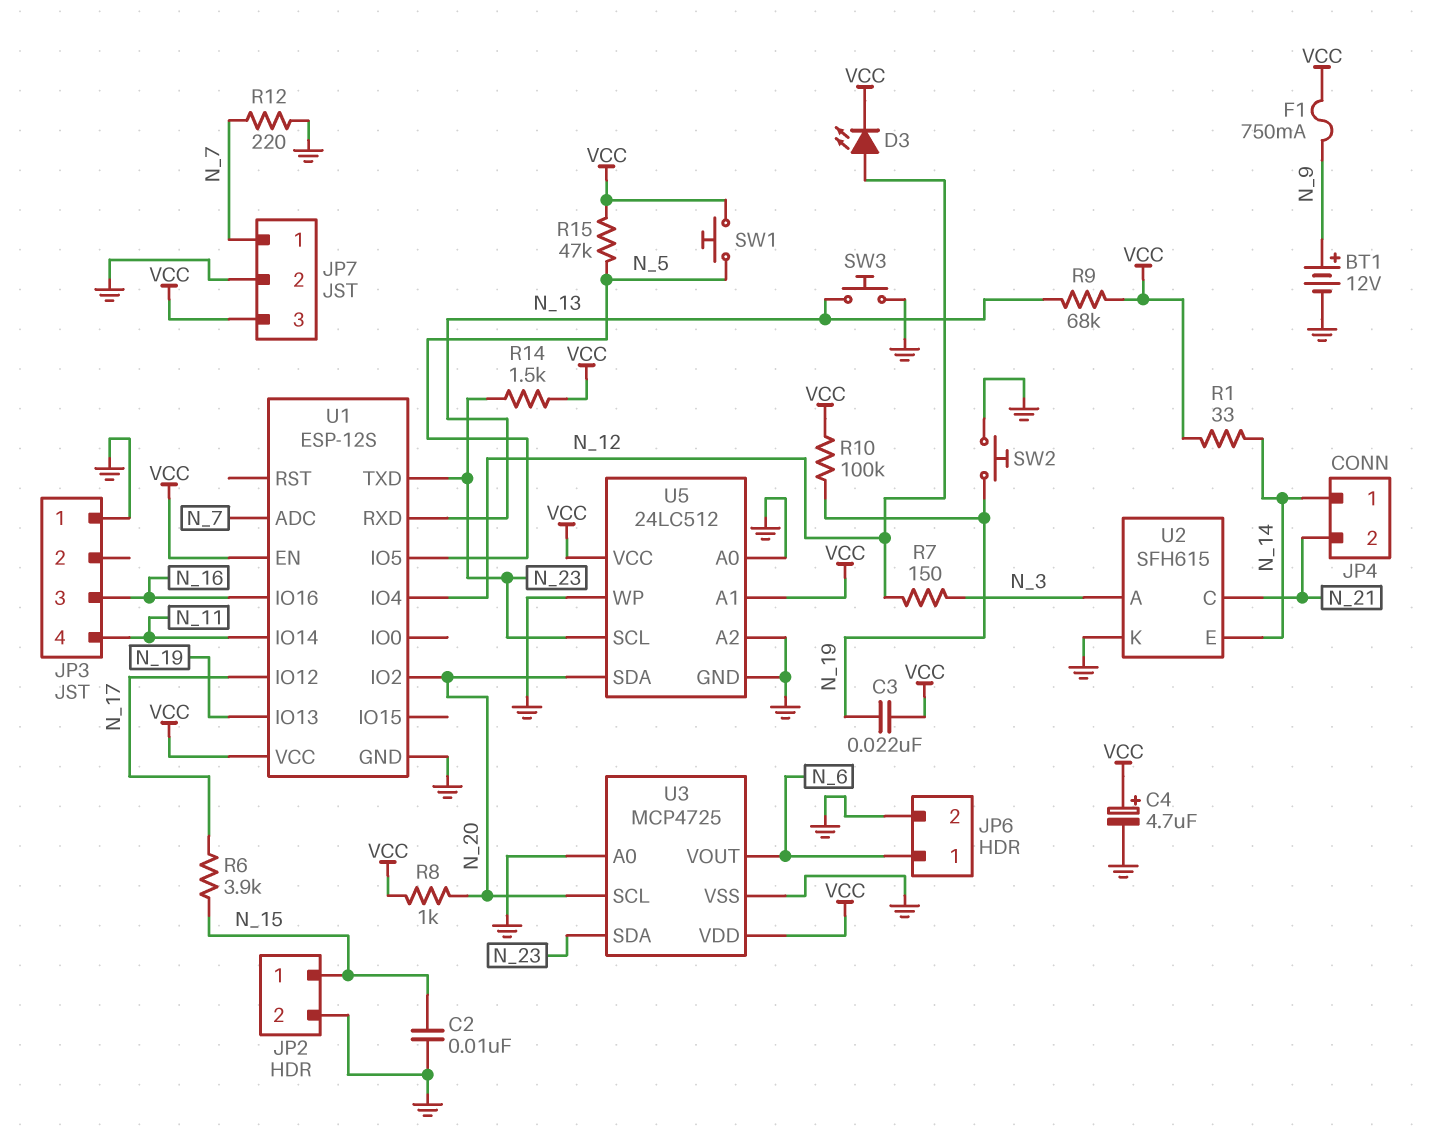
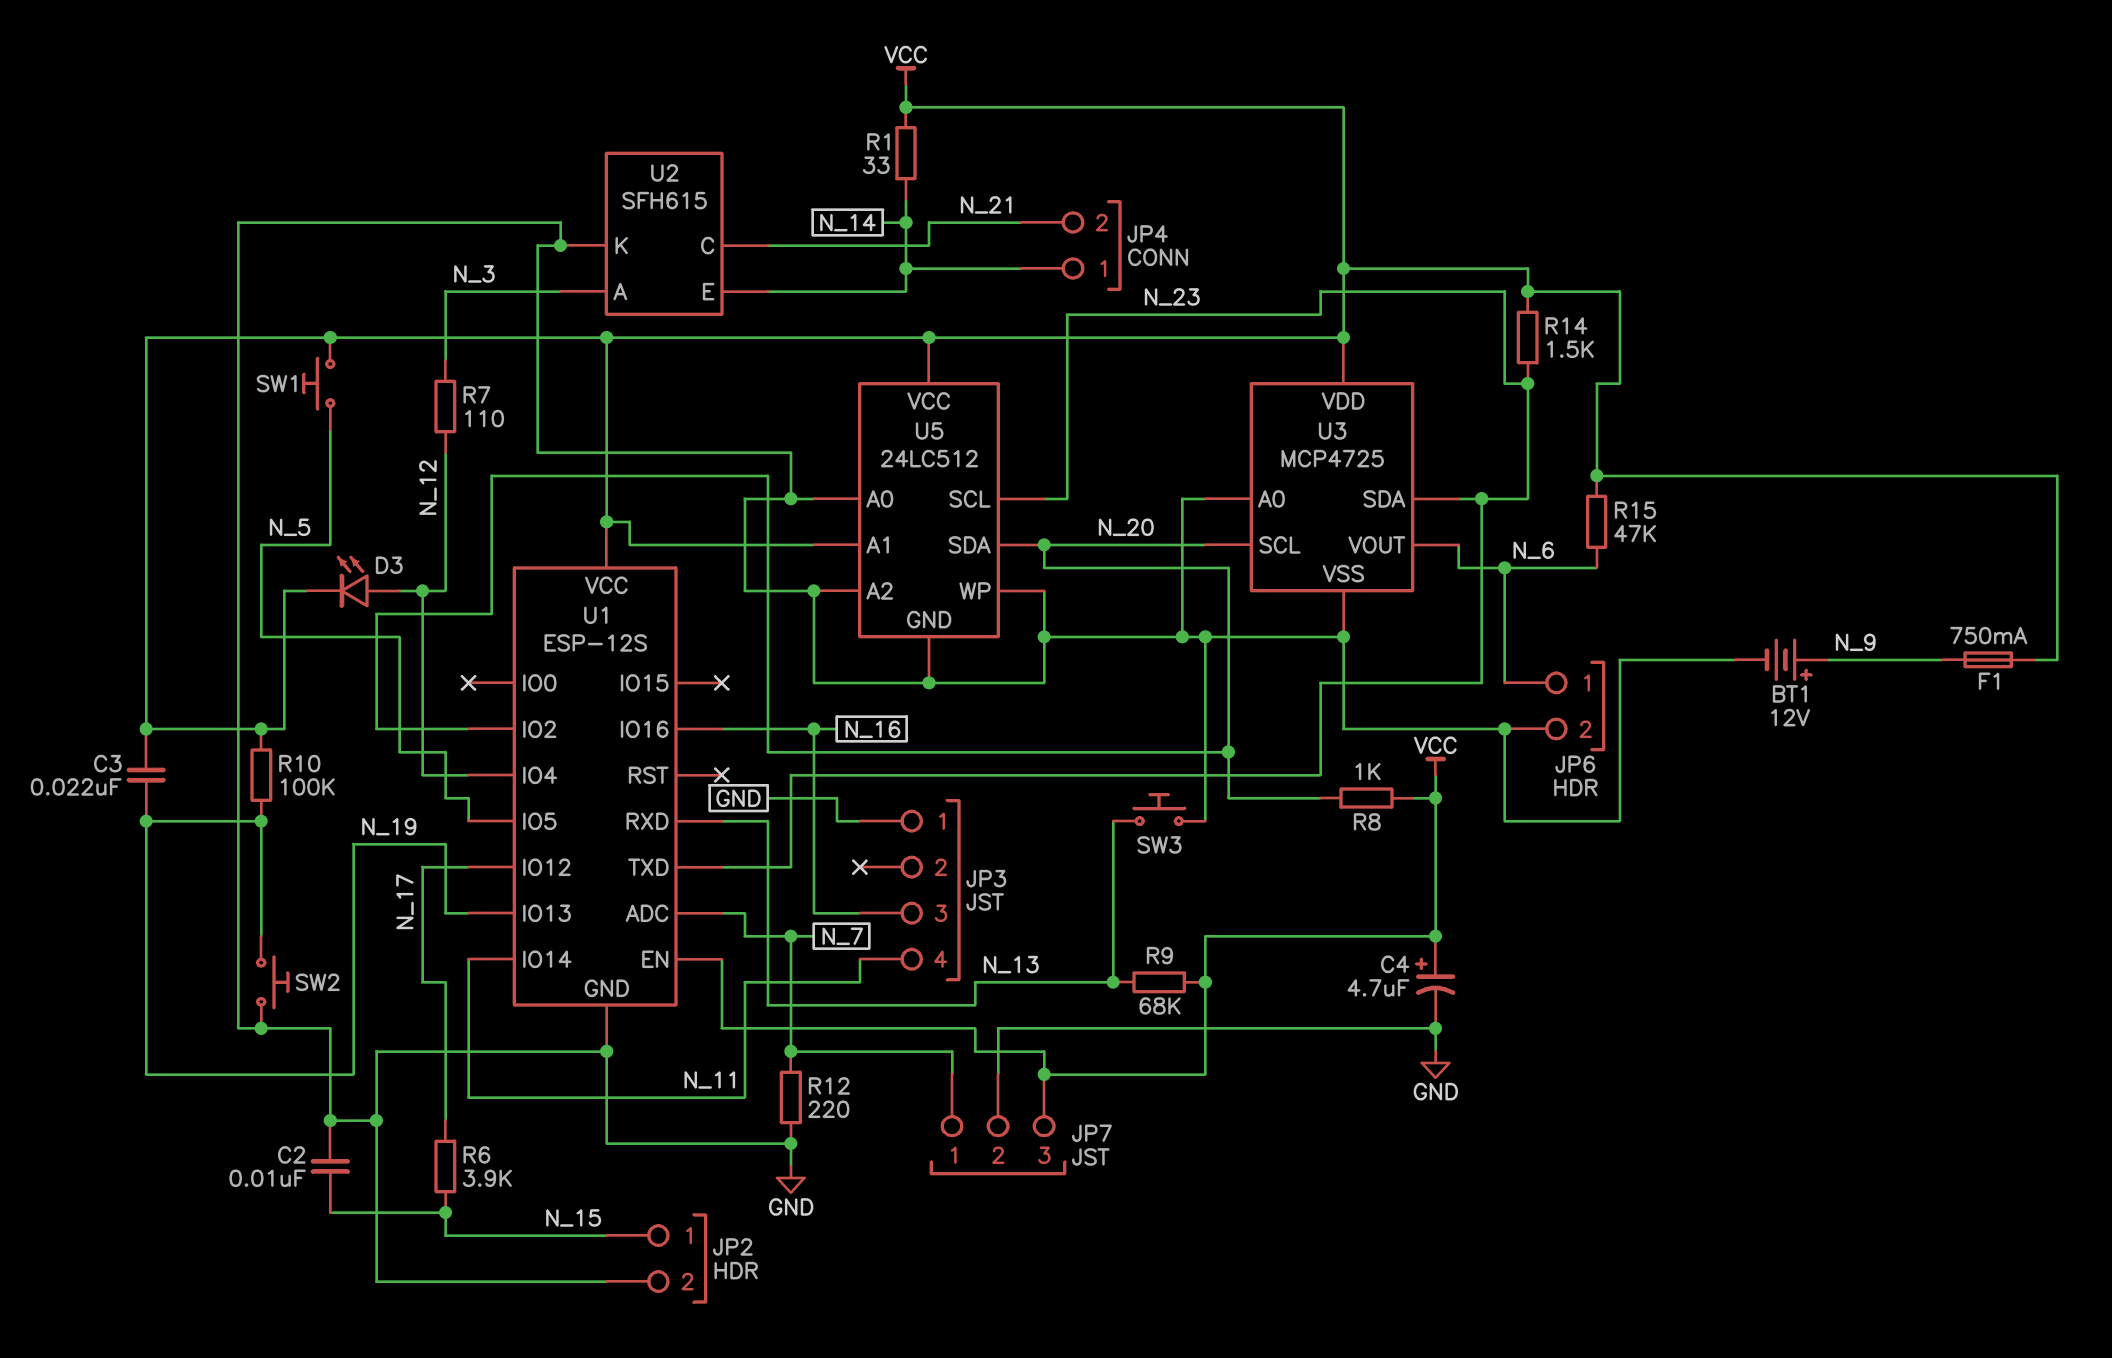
R7: 150 (N_3, N_12) -> 110 (N_3, N_12)
R15: 47k (N_5, VCC) -> 47k (N_6, VCC)

